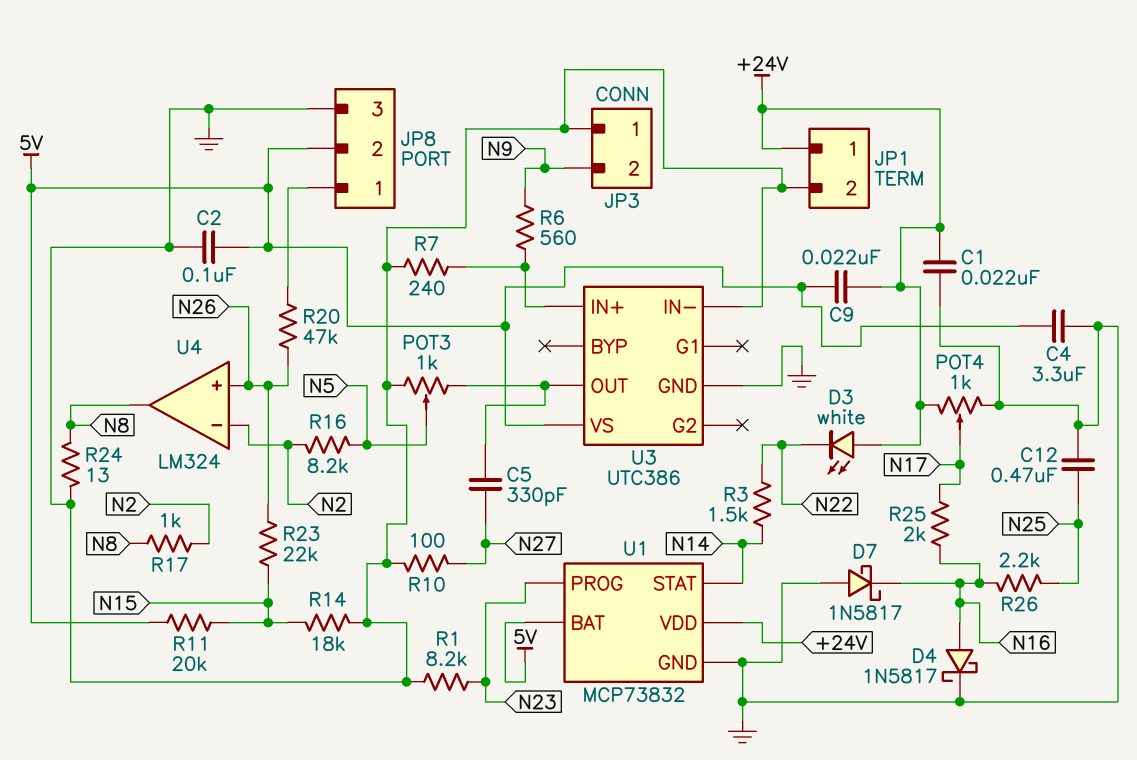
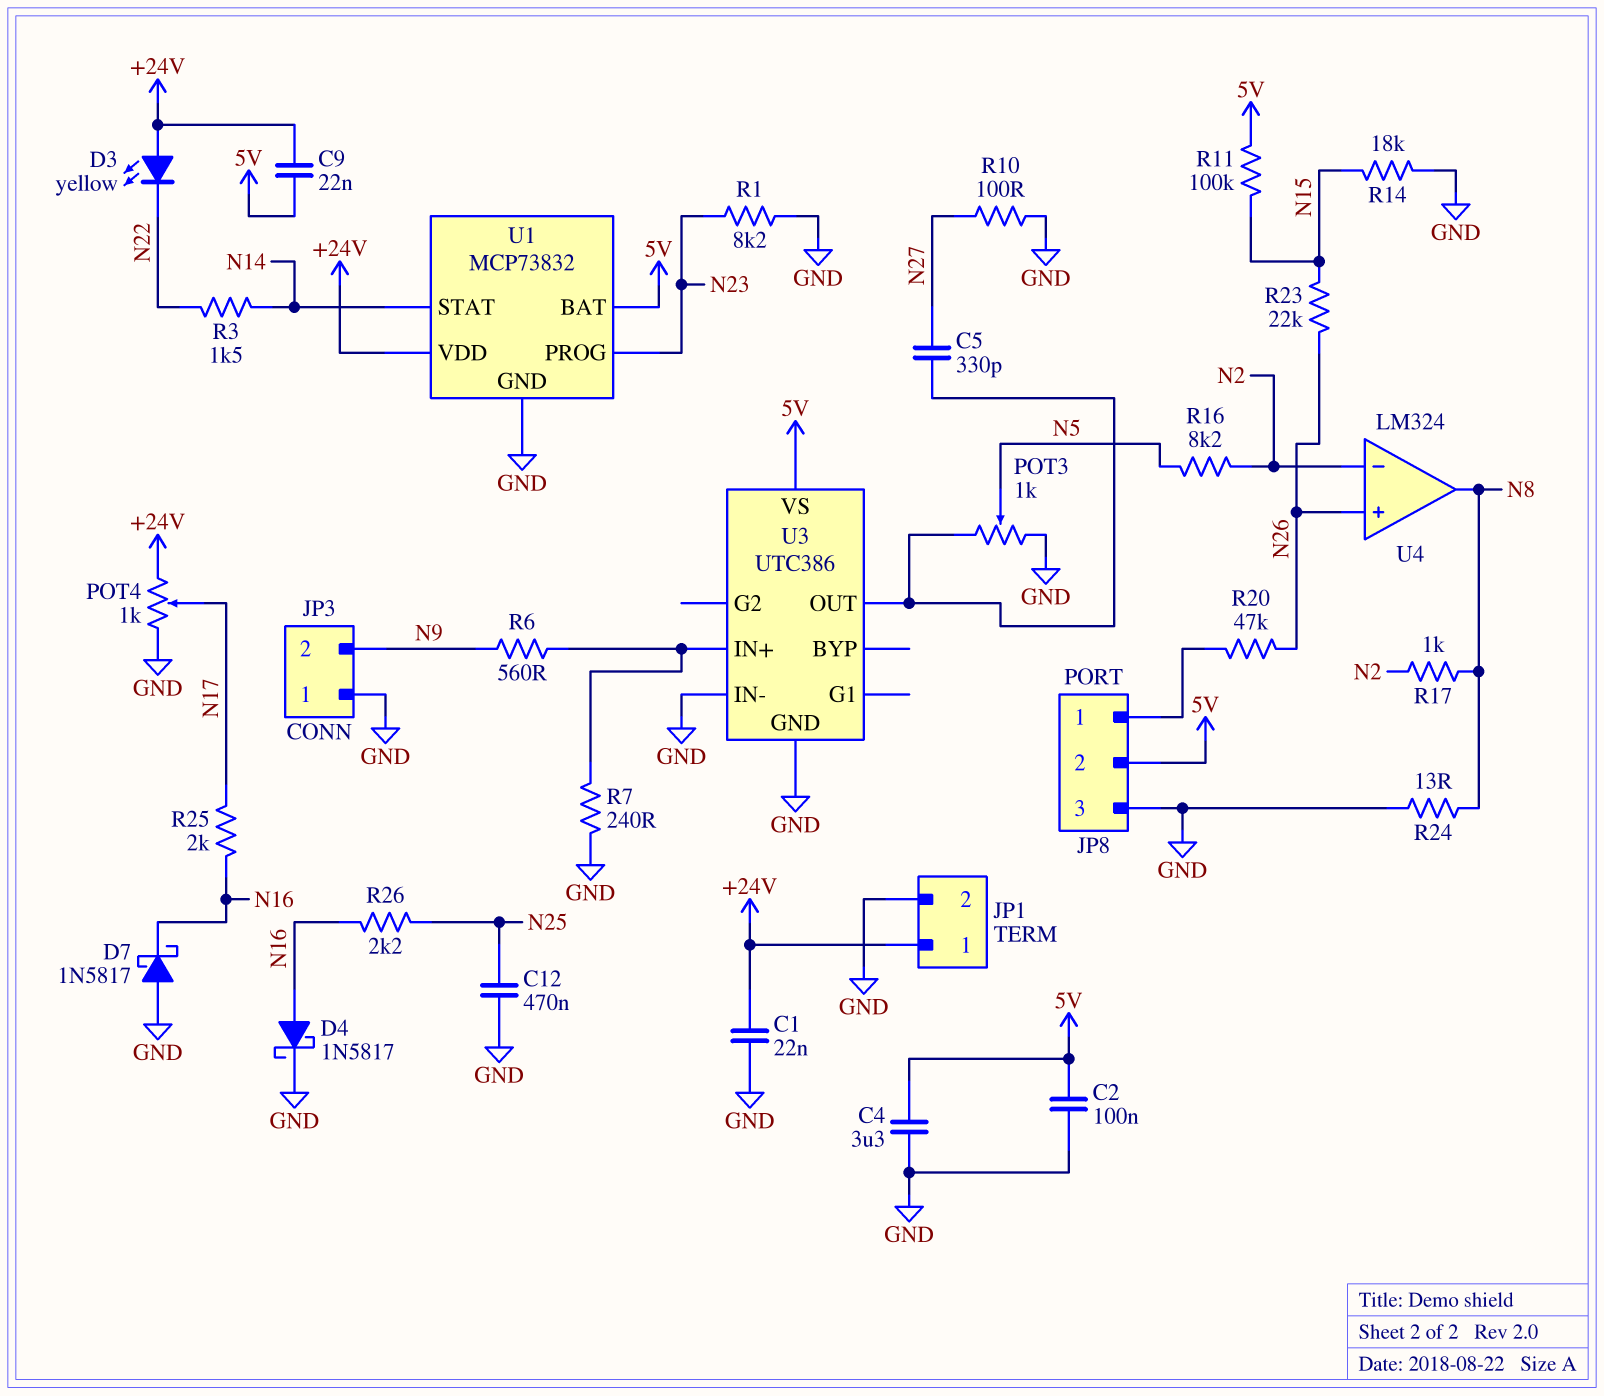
D3: LED white (A +24V, K N22) -> LED yellow (A +24V, K N22)
R11: 20k (5V, N15) -> 100k (5V, N15)

